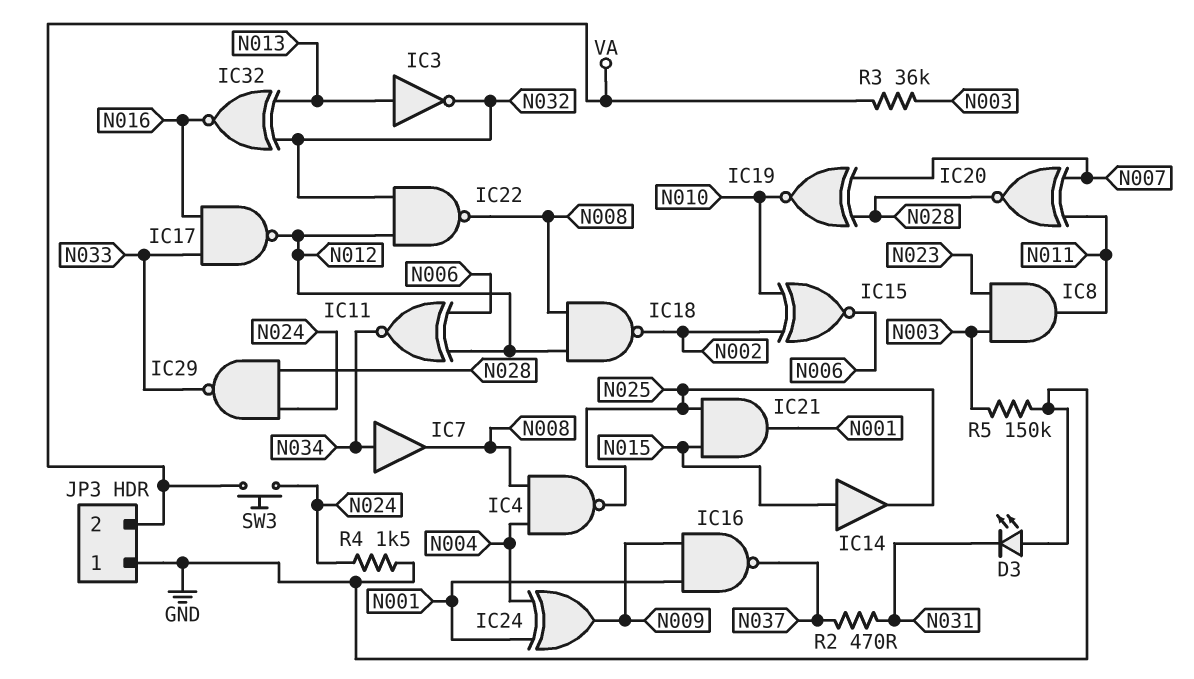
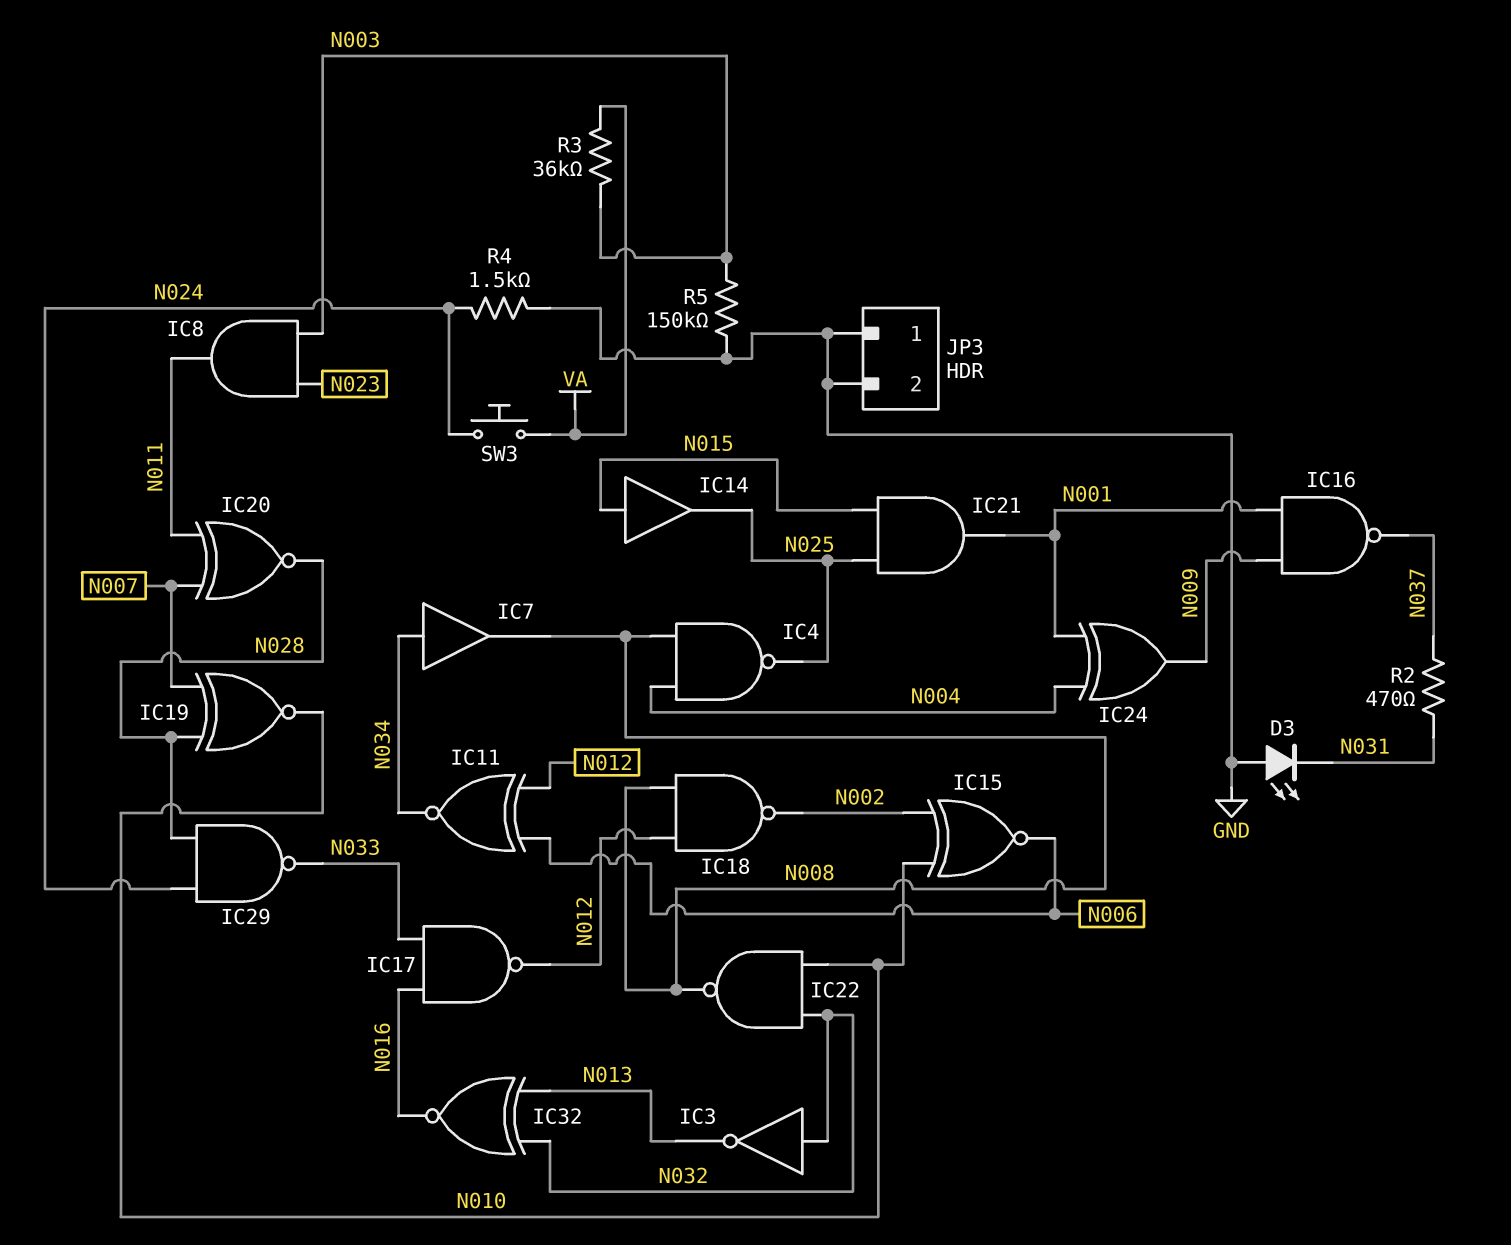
IC3: NOT (in N013, out N032) -> NOT (in N032, out N013)
IC22: NAND (in N012, in N032, out N008) -> NAND (in N010, in N032, out N008)
JP3 pin 2: VA -> GND

